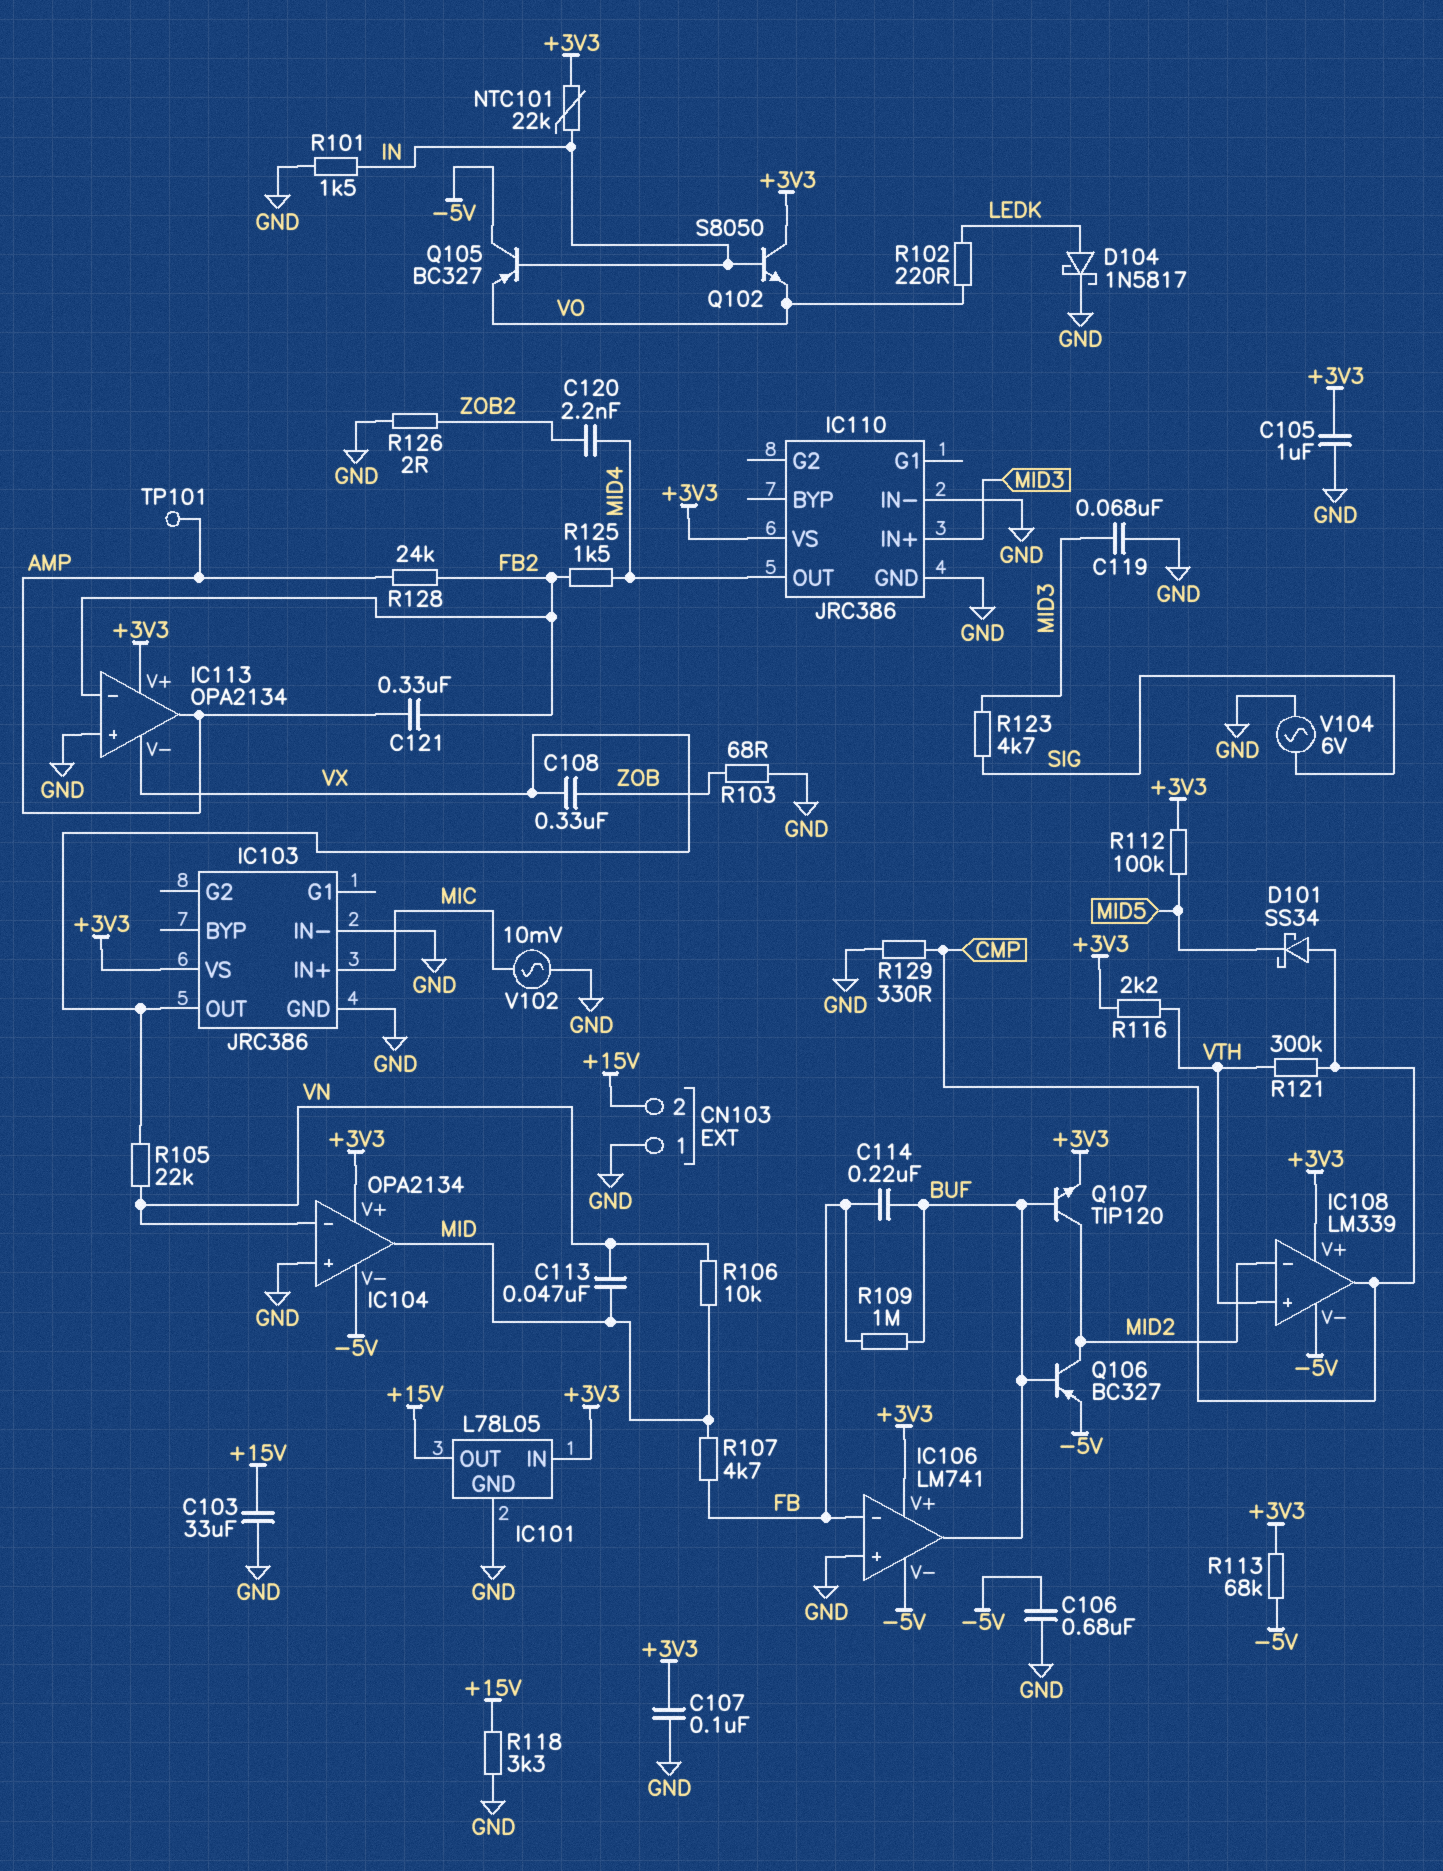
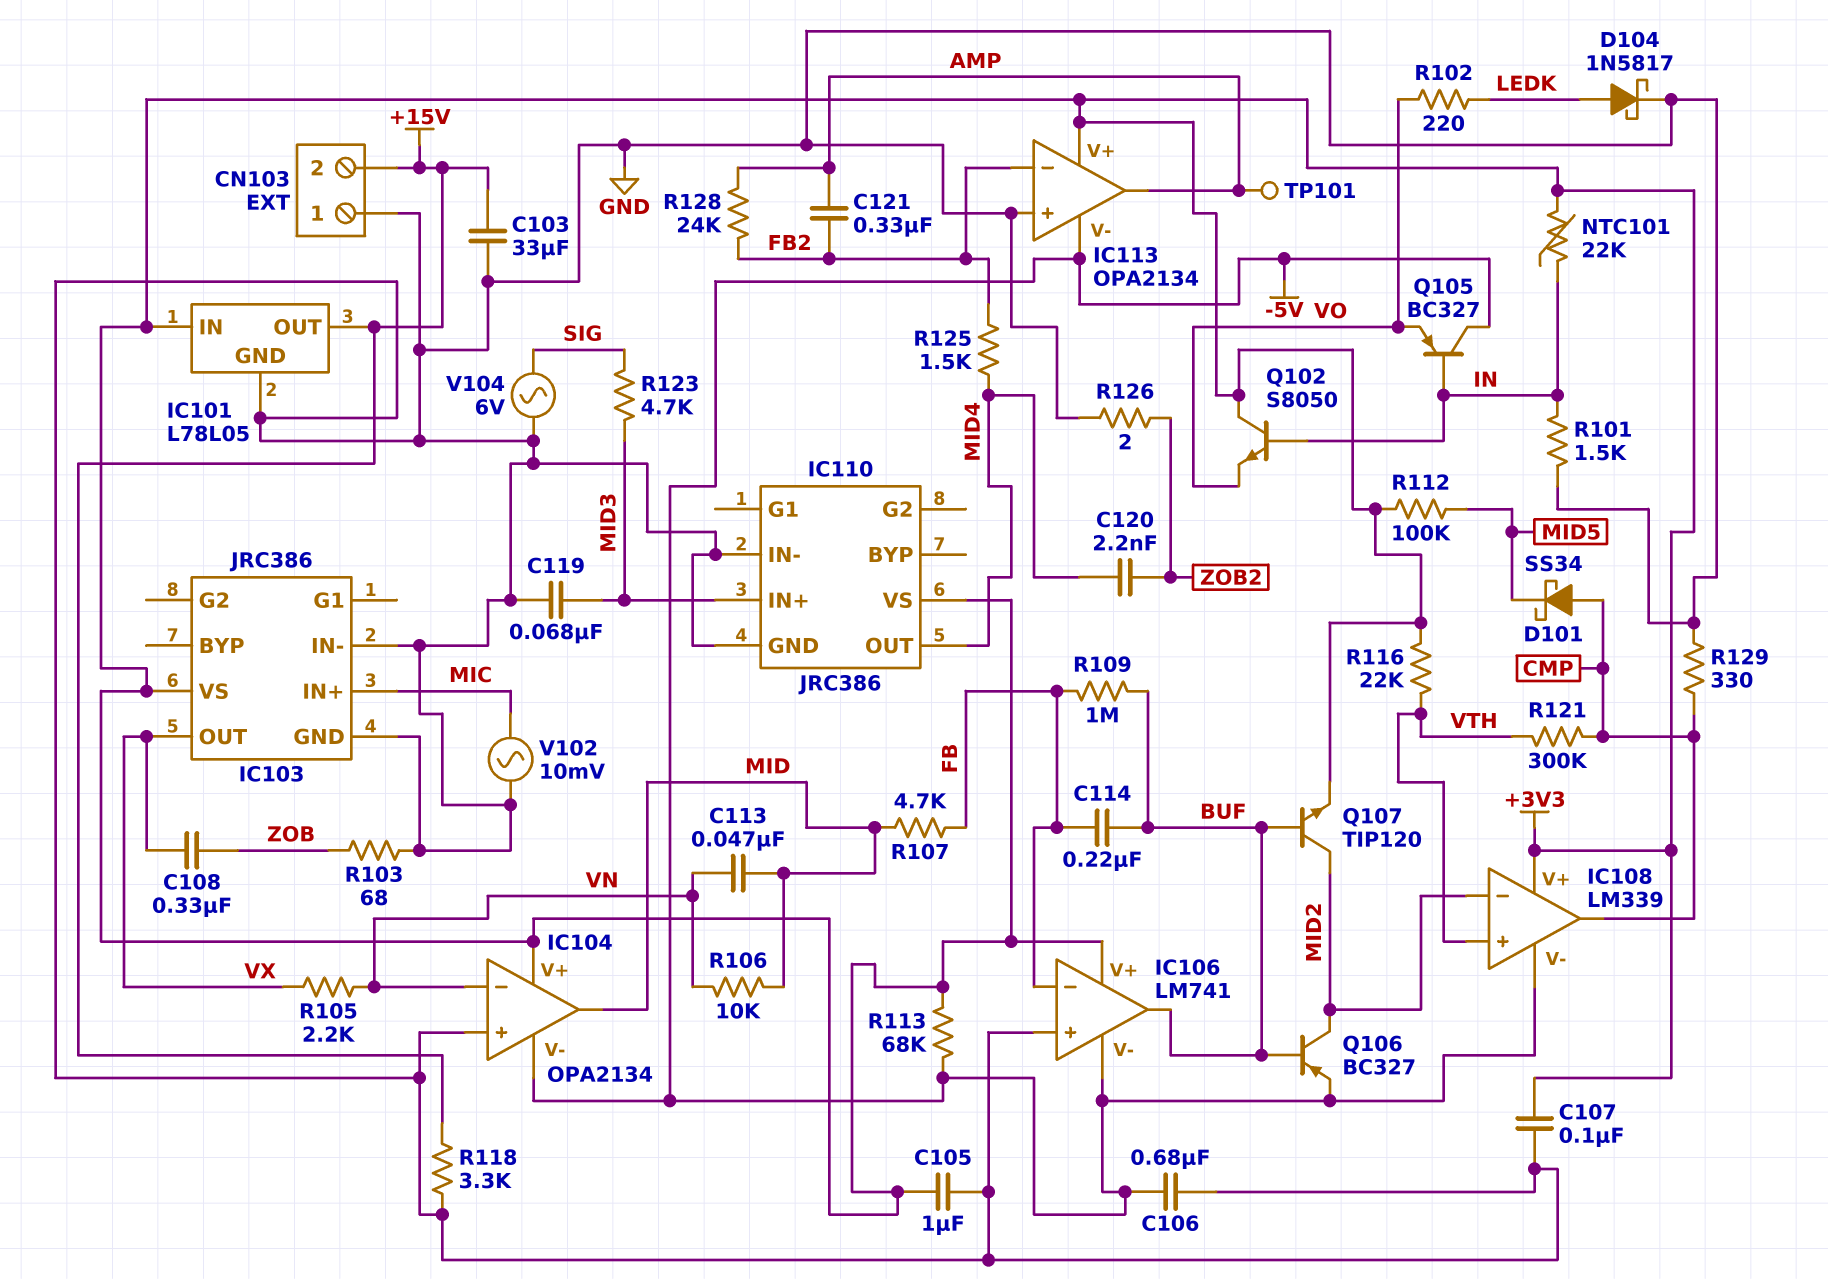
IC113 pin V-: VX -> -5V
R105: 22k (VN, VX) -> 2.2k (VN, VX)
R116: 2.2k (+3V3, VTH) -> 22k (+3V3, VTH)

